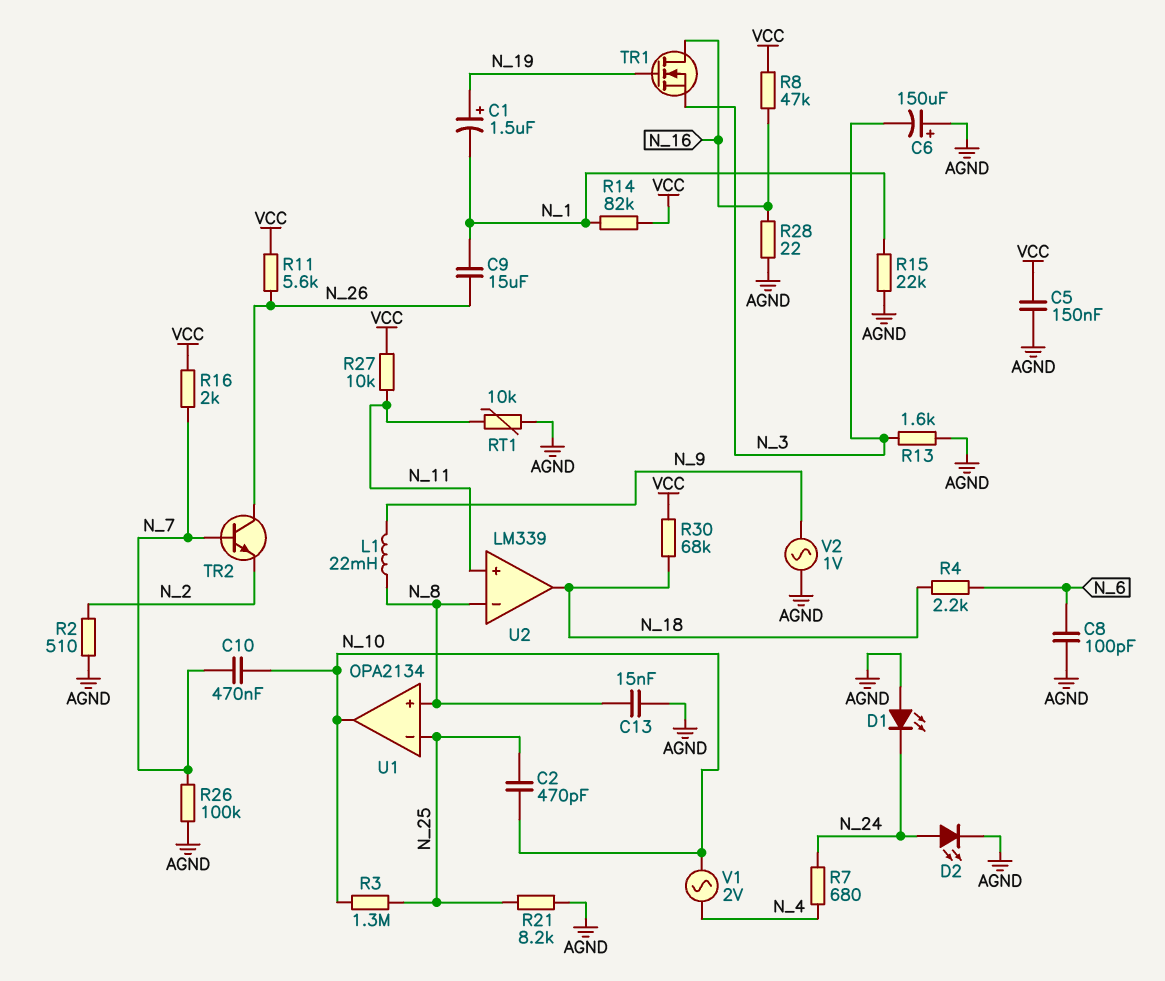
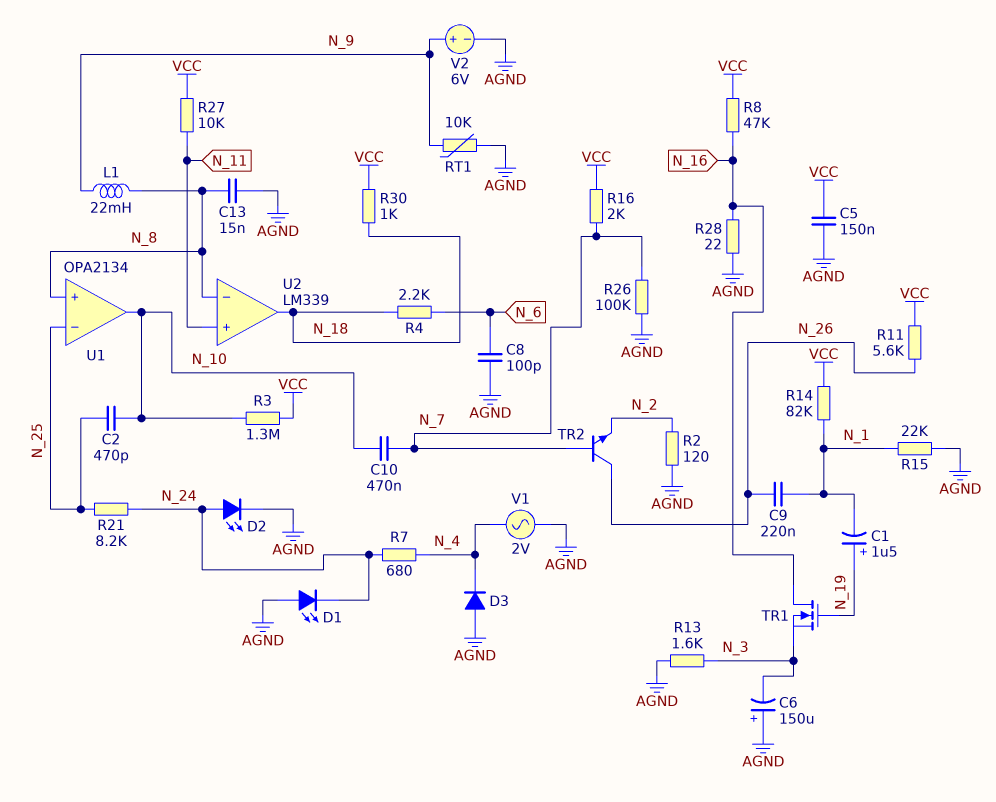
C9: 15uF (N_1, N_26) -> 220nF (N_1, N_26)
D3: none -> diode (A AGND, K N_4)
R2: 510 (AGND, N_2) -> 120 (AGND, N_2)
R3: 1.3M (N_10, N_25) -> 1.3M (N_10, VCC)
R21: 8.2k (AGND, N_25) -> 8.2k (N_24, N_25)
R30: 68k (N_18, VCC) -> 1k (N_18, VCC)
RT1: 10k (AGND, N_11) -> 10k (AGND, N_9)
V1: AC 2V (N_4, N_10) -> AC 2V (AGND, N_4)
V2: AC 1V (AGND, N_9) -> 6V (plus N_9, minus AGND)

